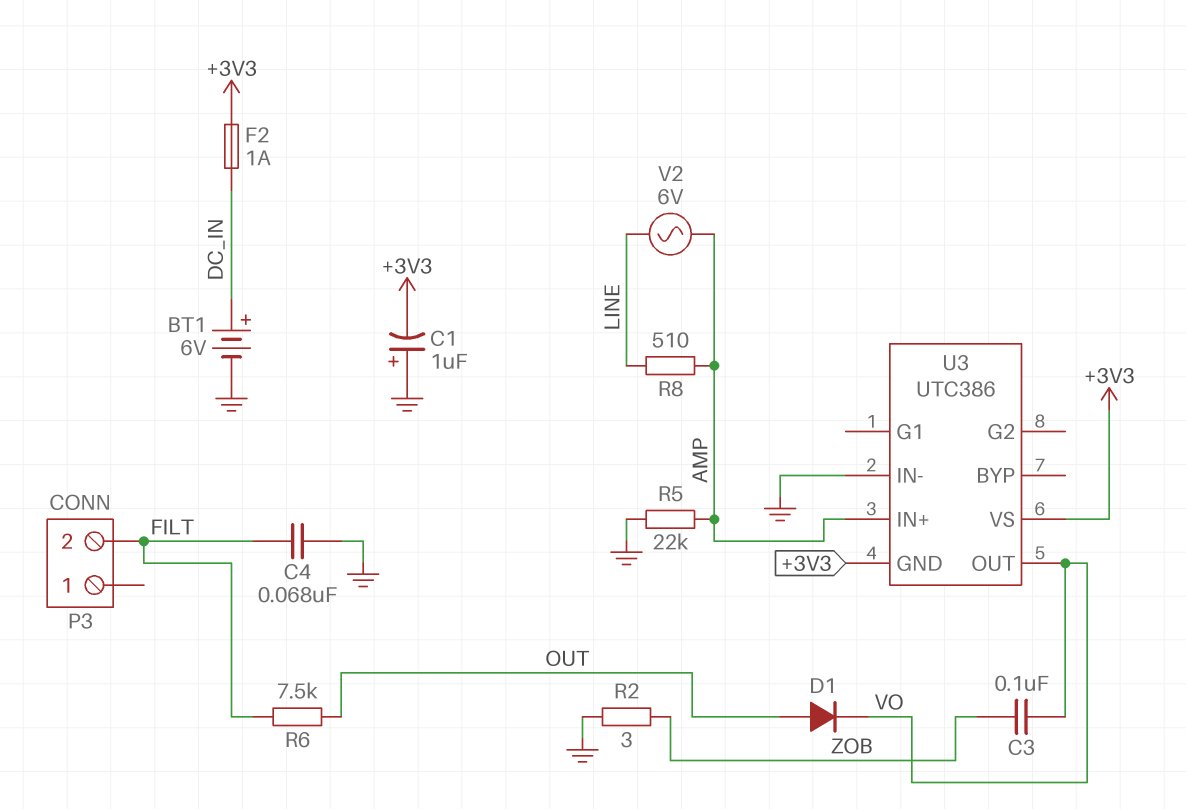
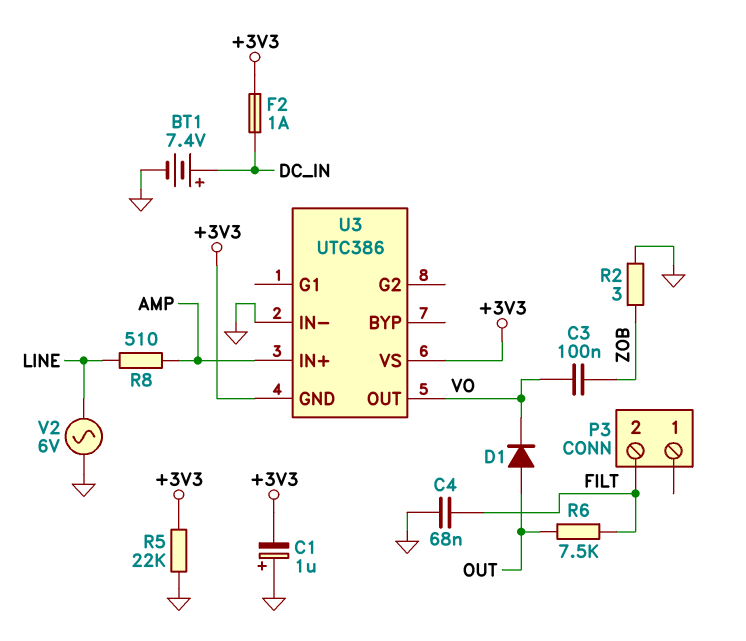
BT1: 6V (plus DC_IN, minus GND) -> 7.4V (plus DC_IN, minus GND)
R5: 22k (AMP, GND) -> 22k (+3V3, GND)
V2: AC 6V (AMP, LINE) -> AC 6V (GND, LINE)

